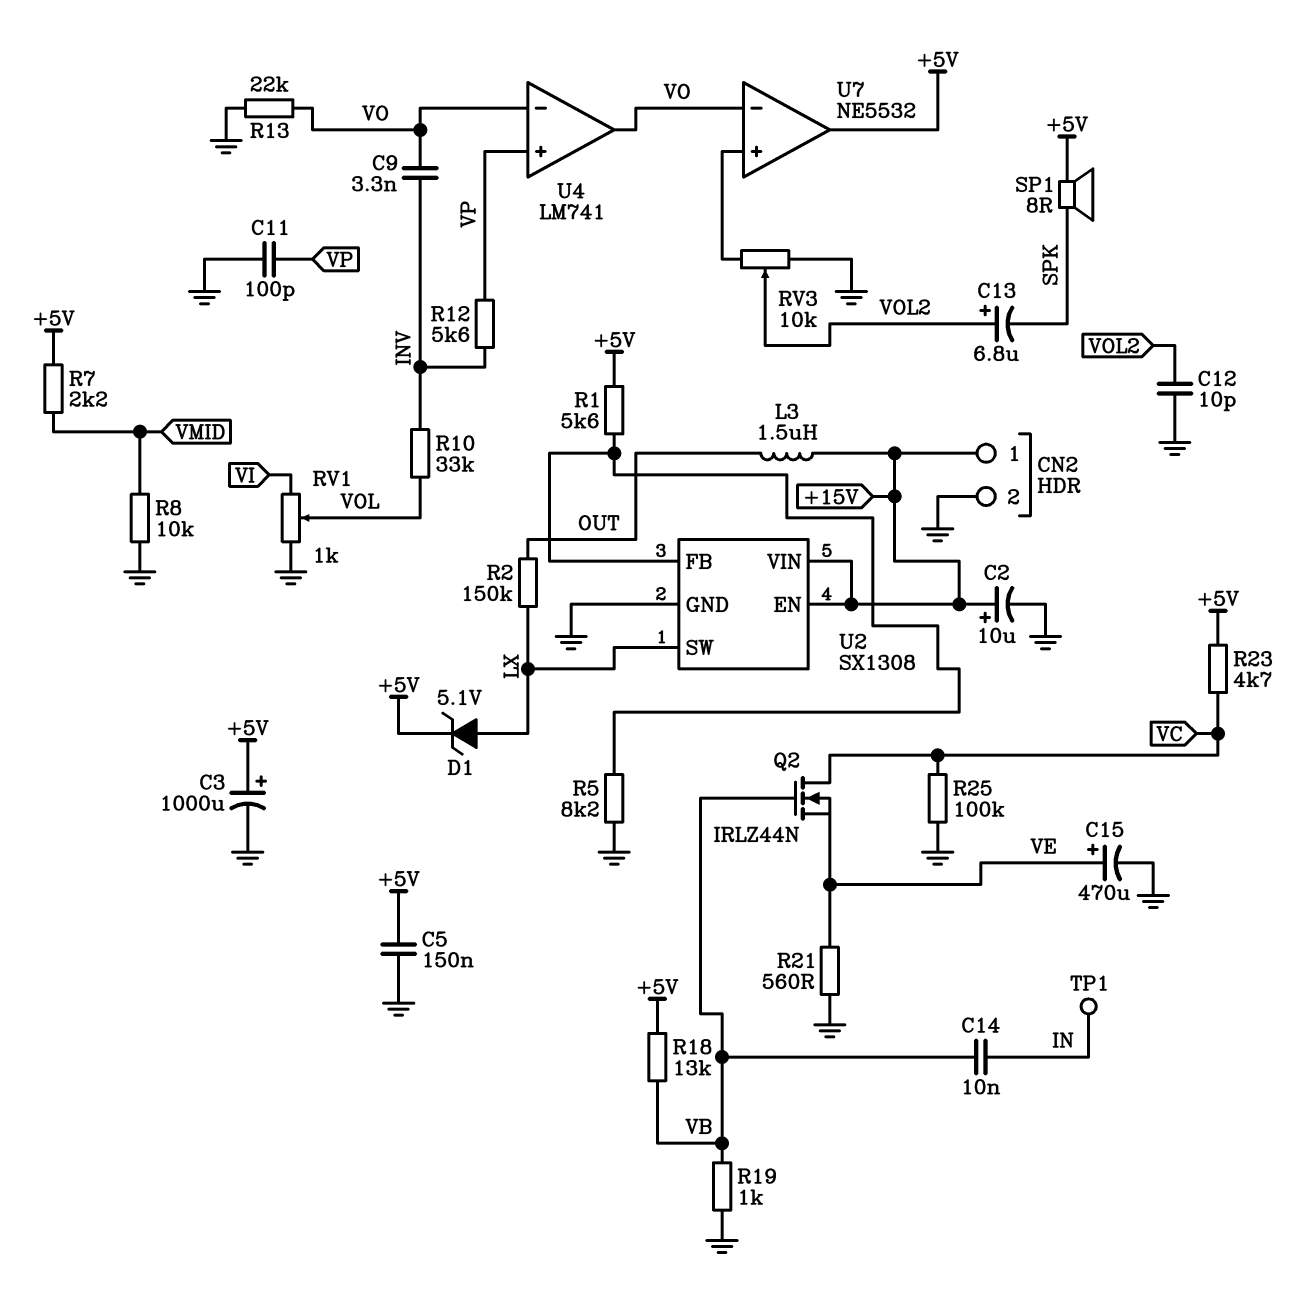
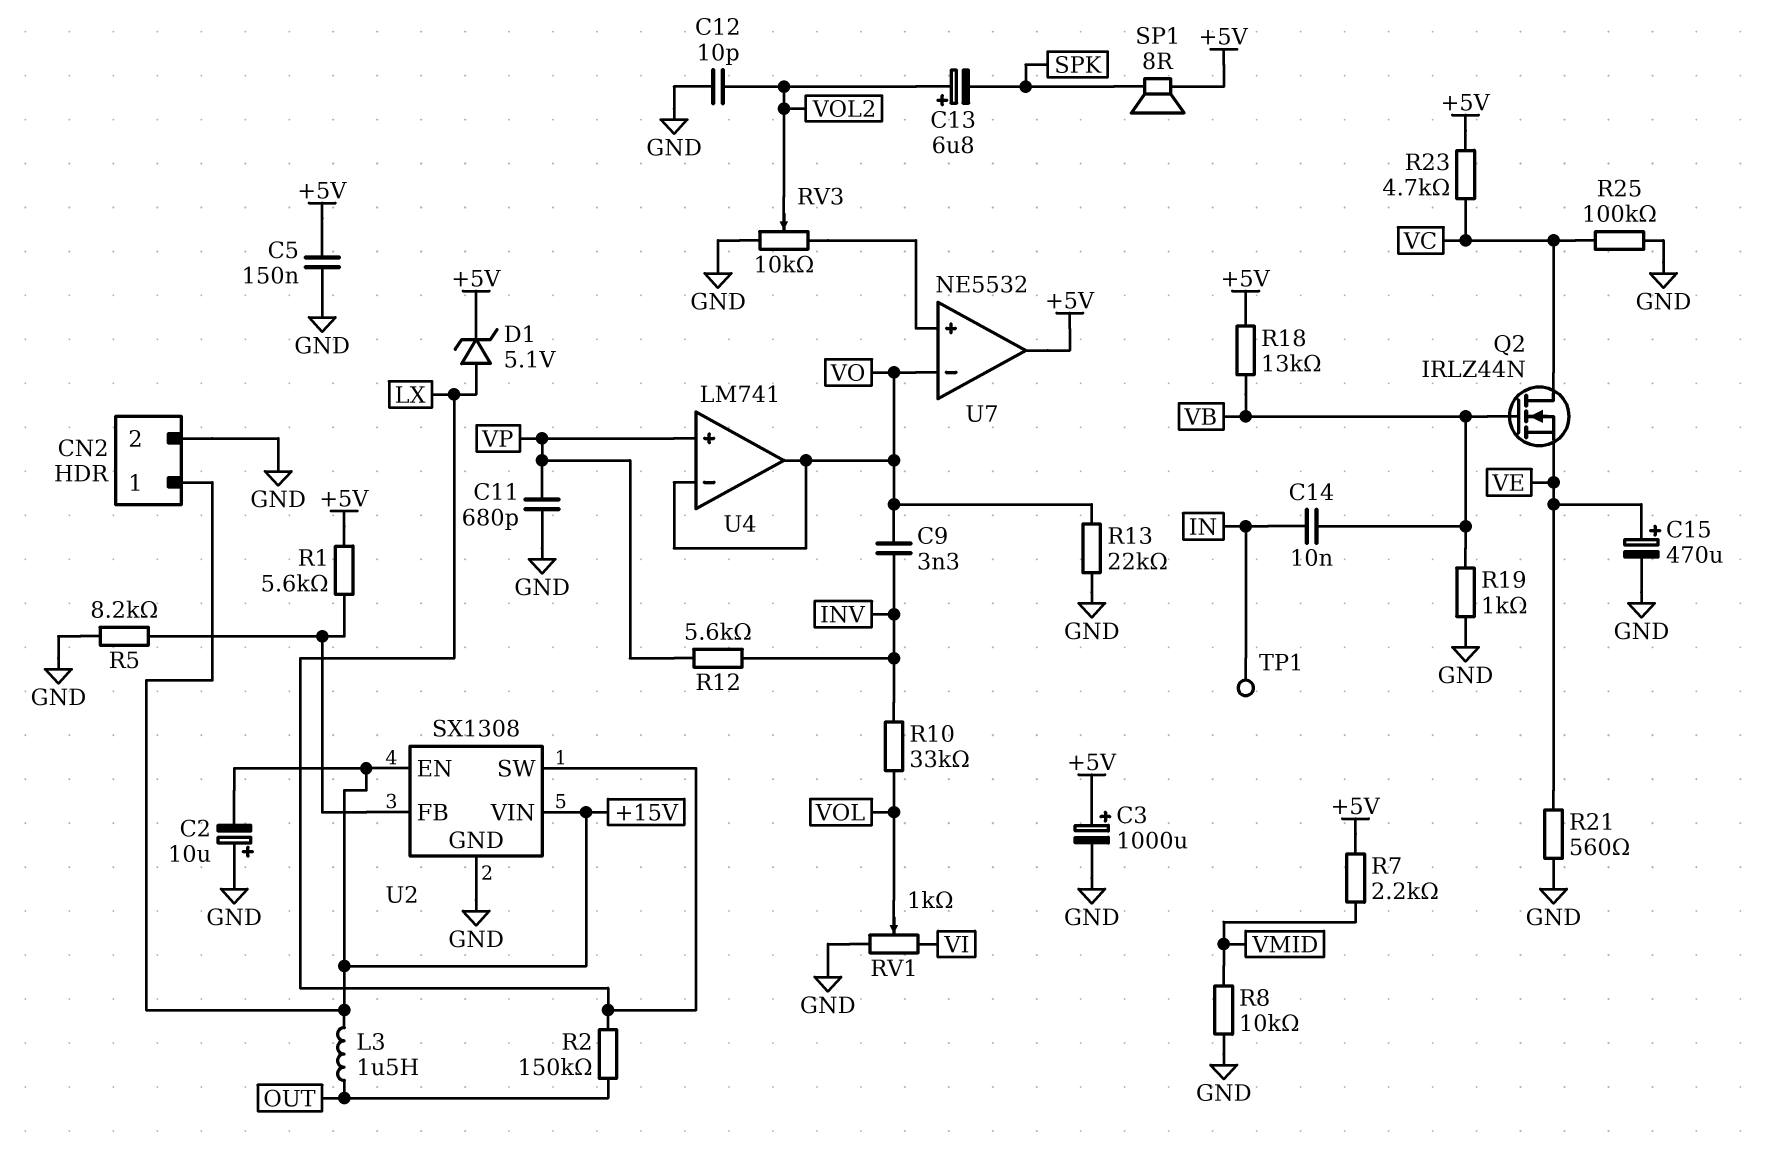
C2: 10uF (plus +15V, minus GND) -> 10uF (plus GND, minus +15V)
C11: 100pF (GND, VP) -> 680pF (GND, VP)

